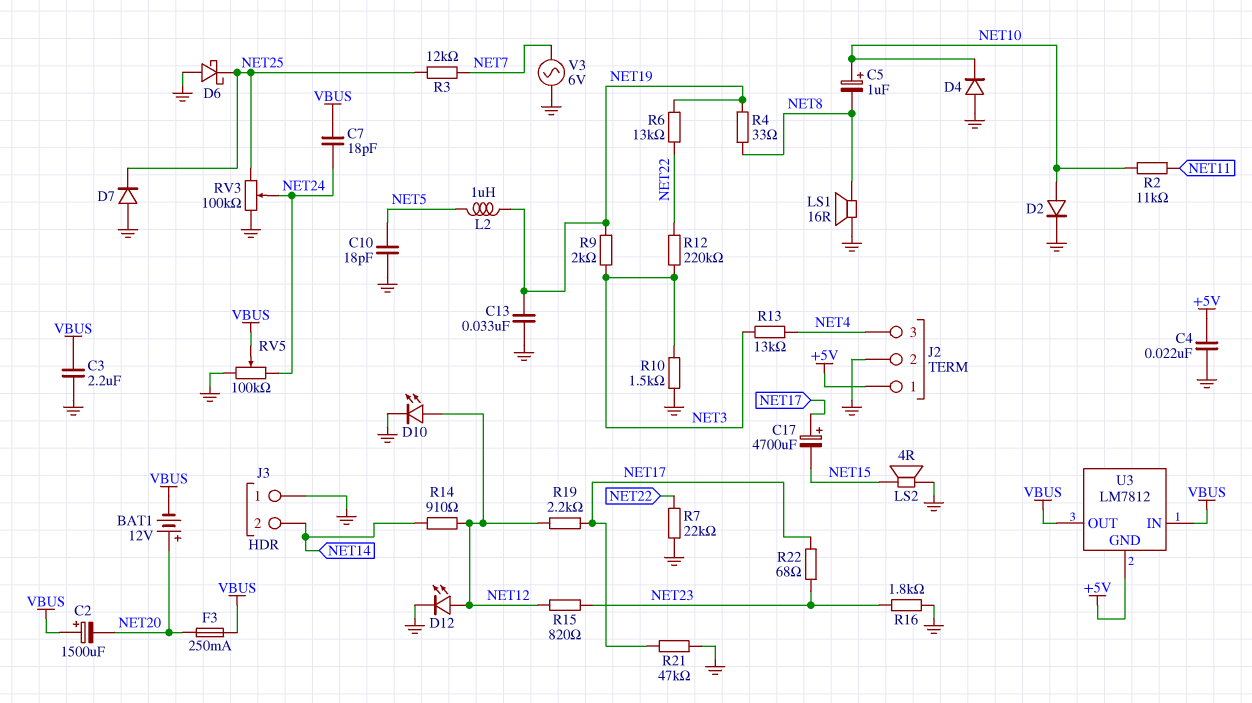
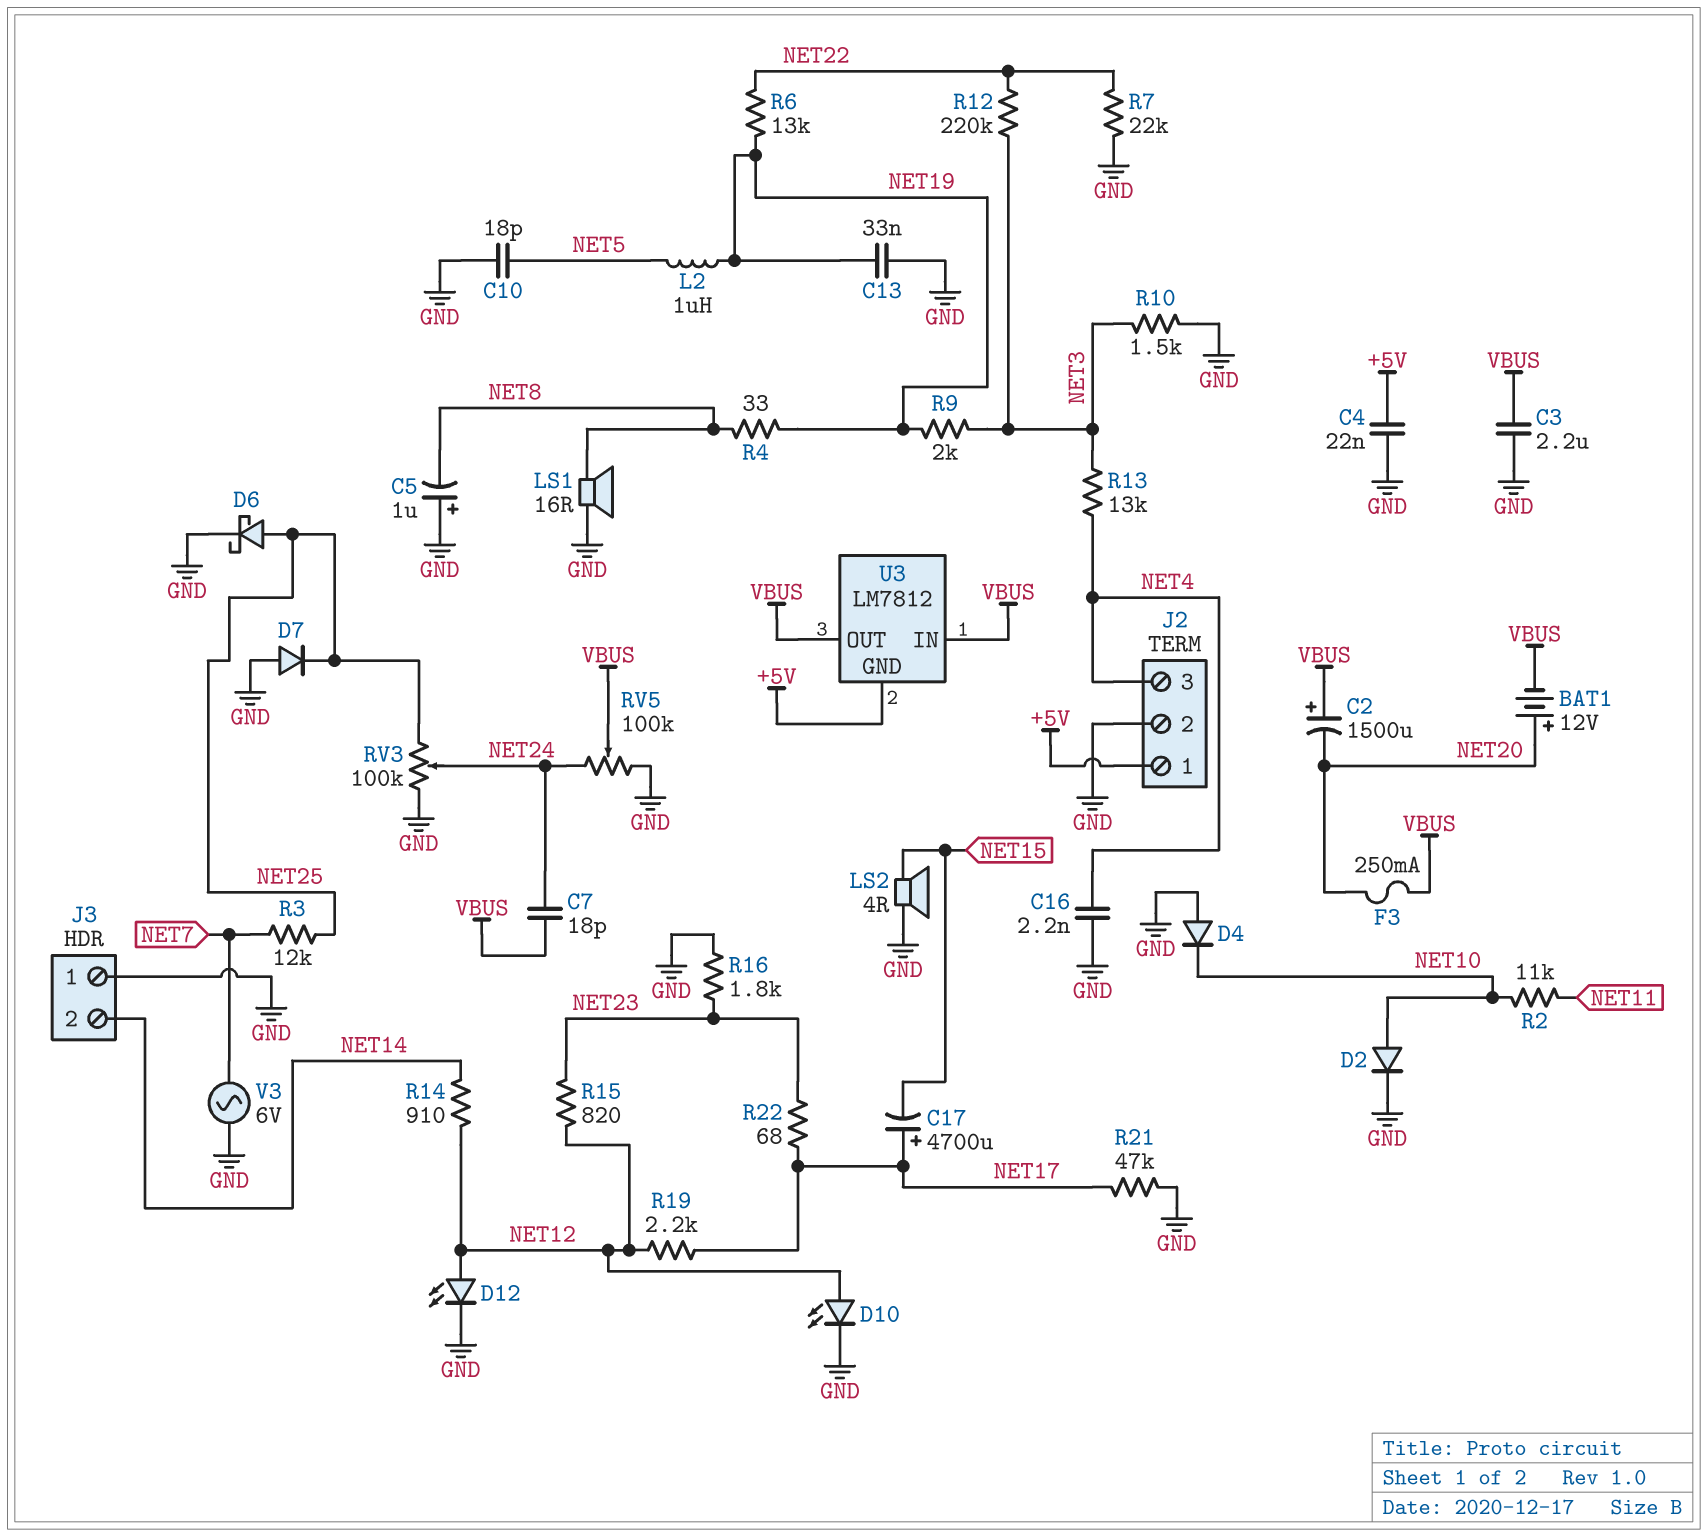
C5: 1uF (plus NET10, minus NET8) -> 1uF (plus GND, minus NET8)
C16: none -> 2.2nF (GND, NET4)
D6: schottky (A GND, K NET25) -> schottky (A NET25, K GND)

